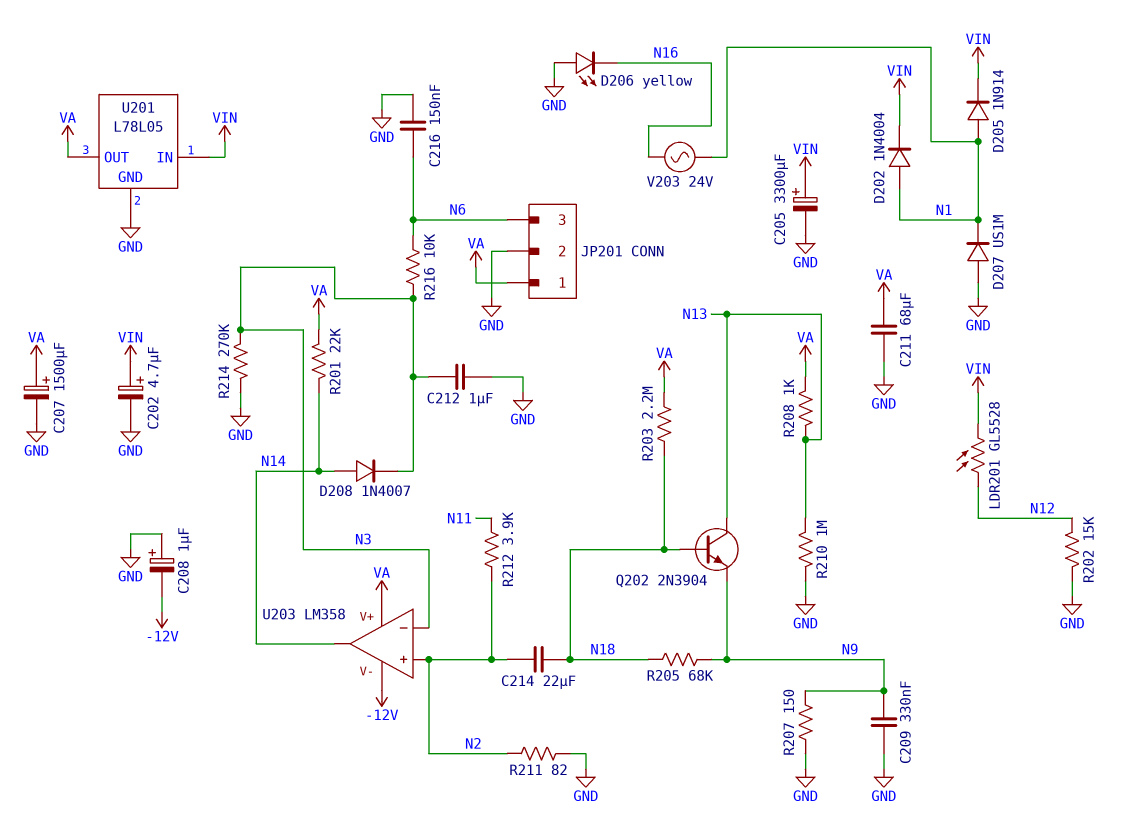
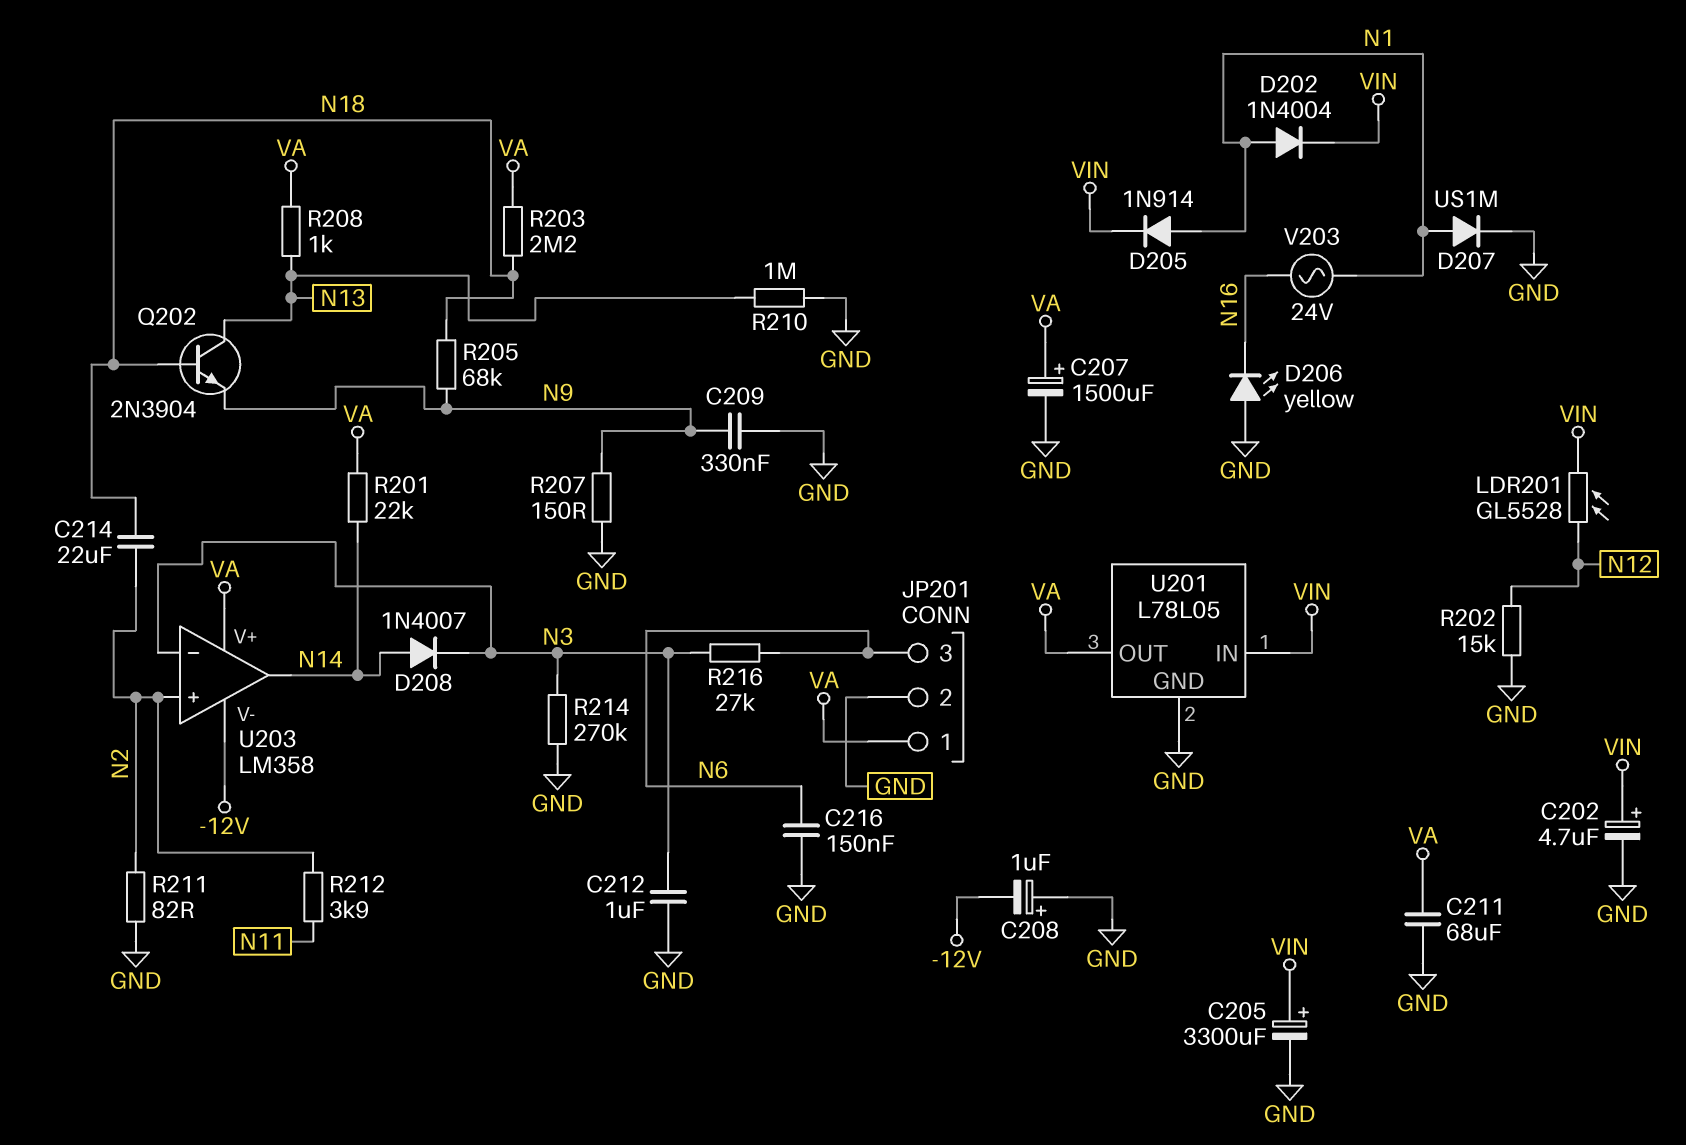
D207: diode US1M (A GND, K N1) -> diode US1M (A N1, K GND)
R216: 10k (N3, N6) -> 27k (N3, N6)

